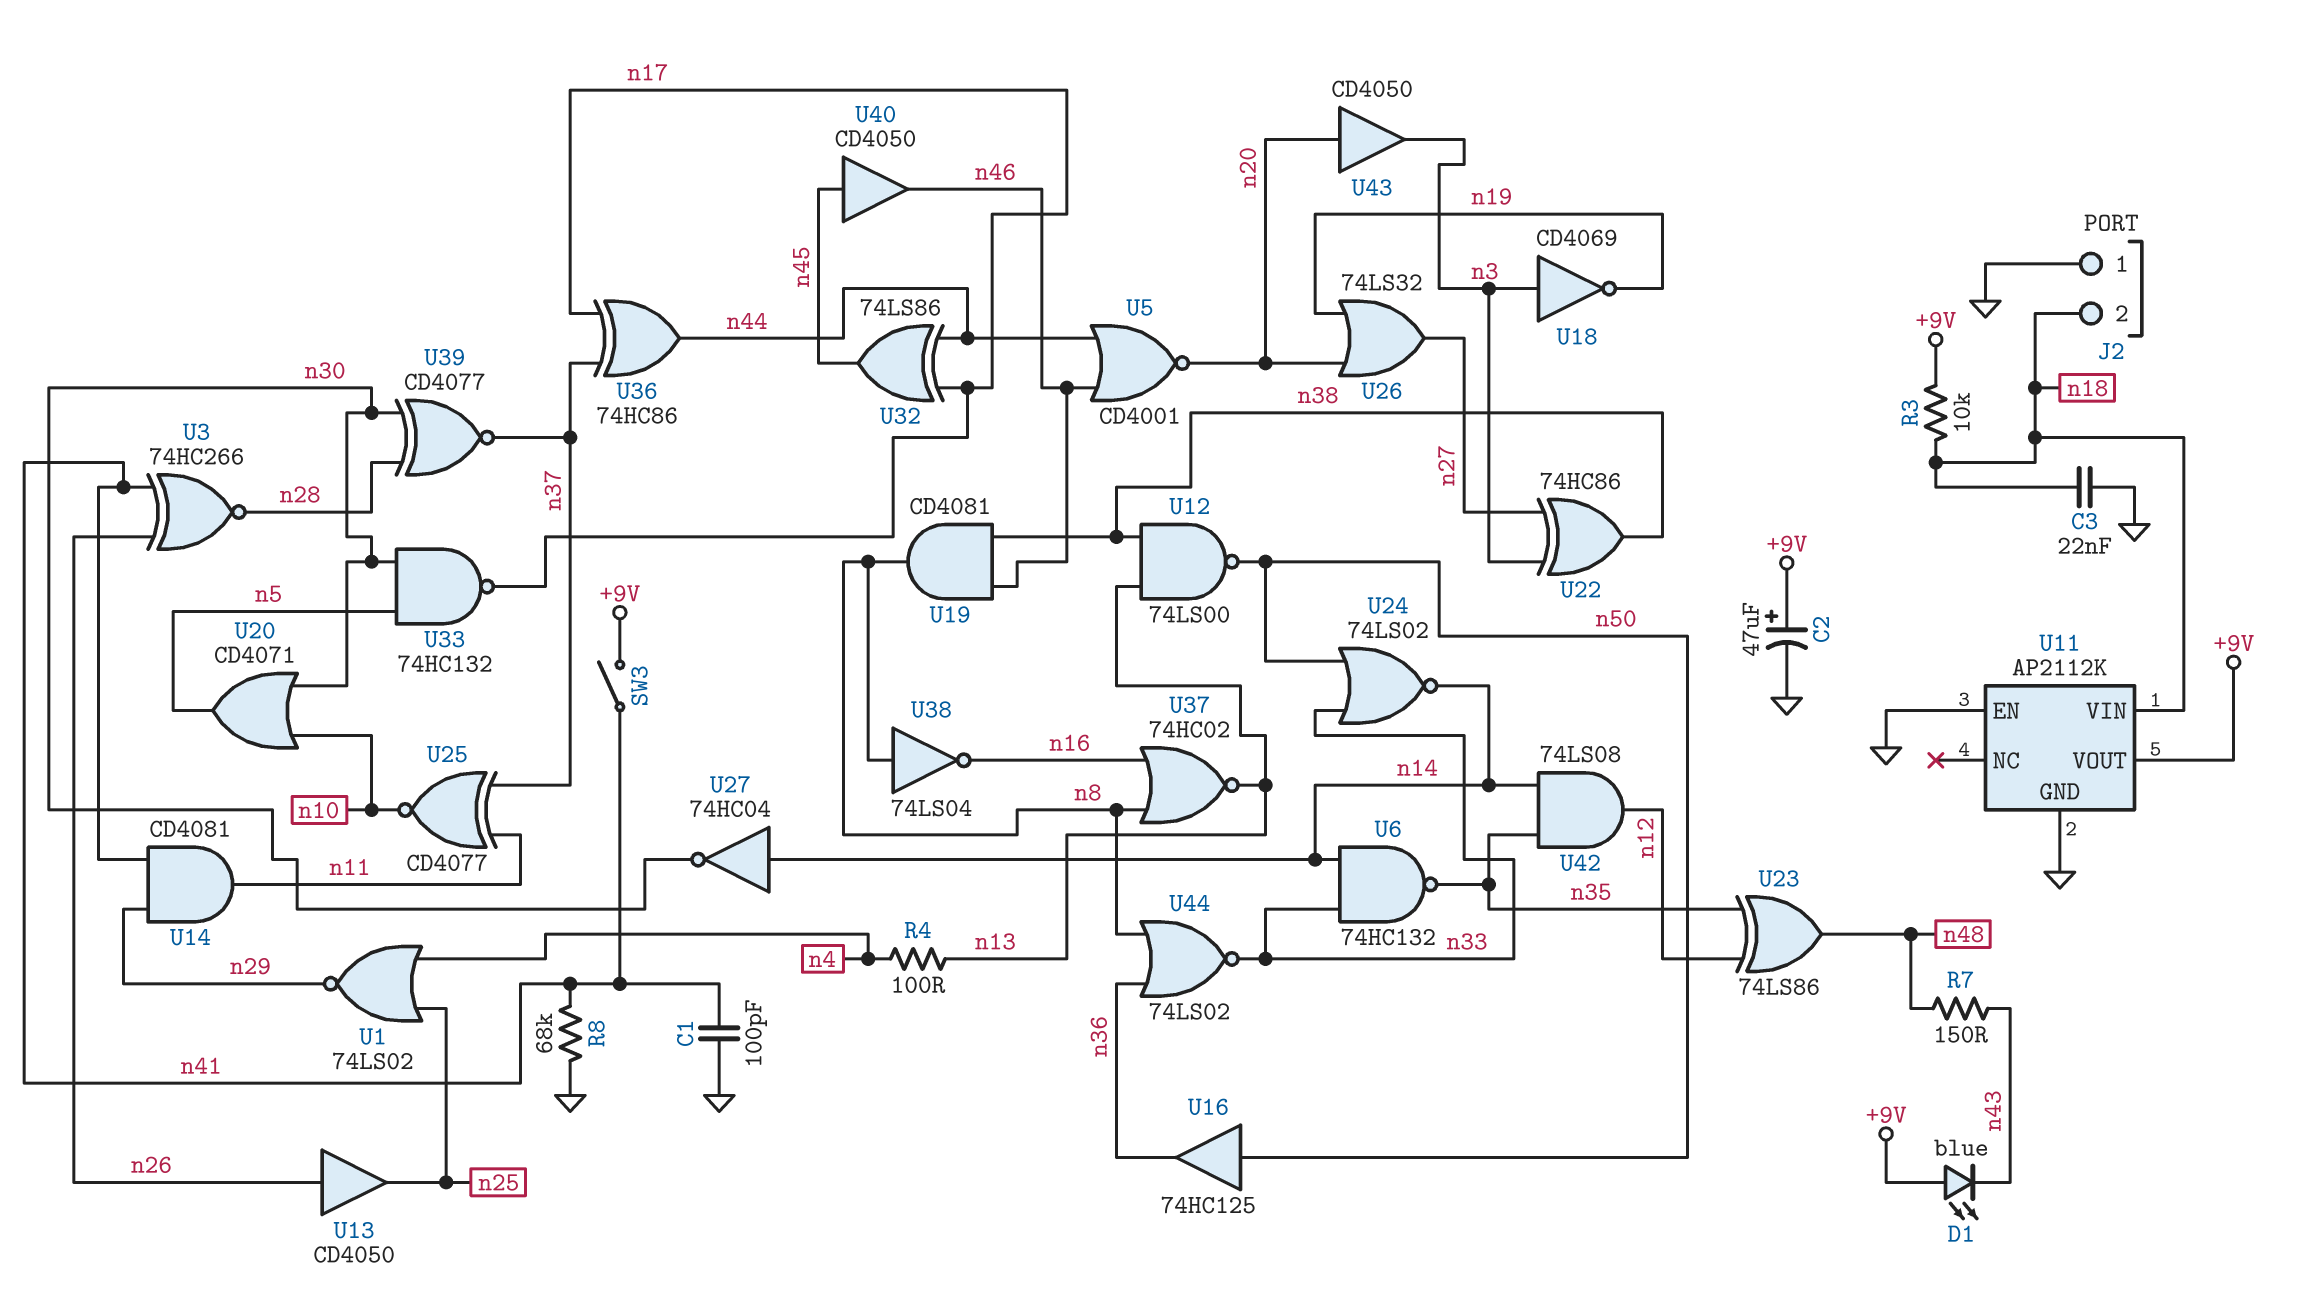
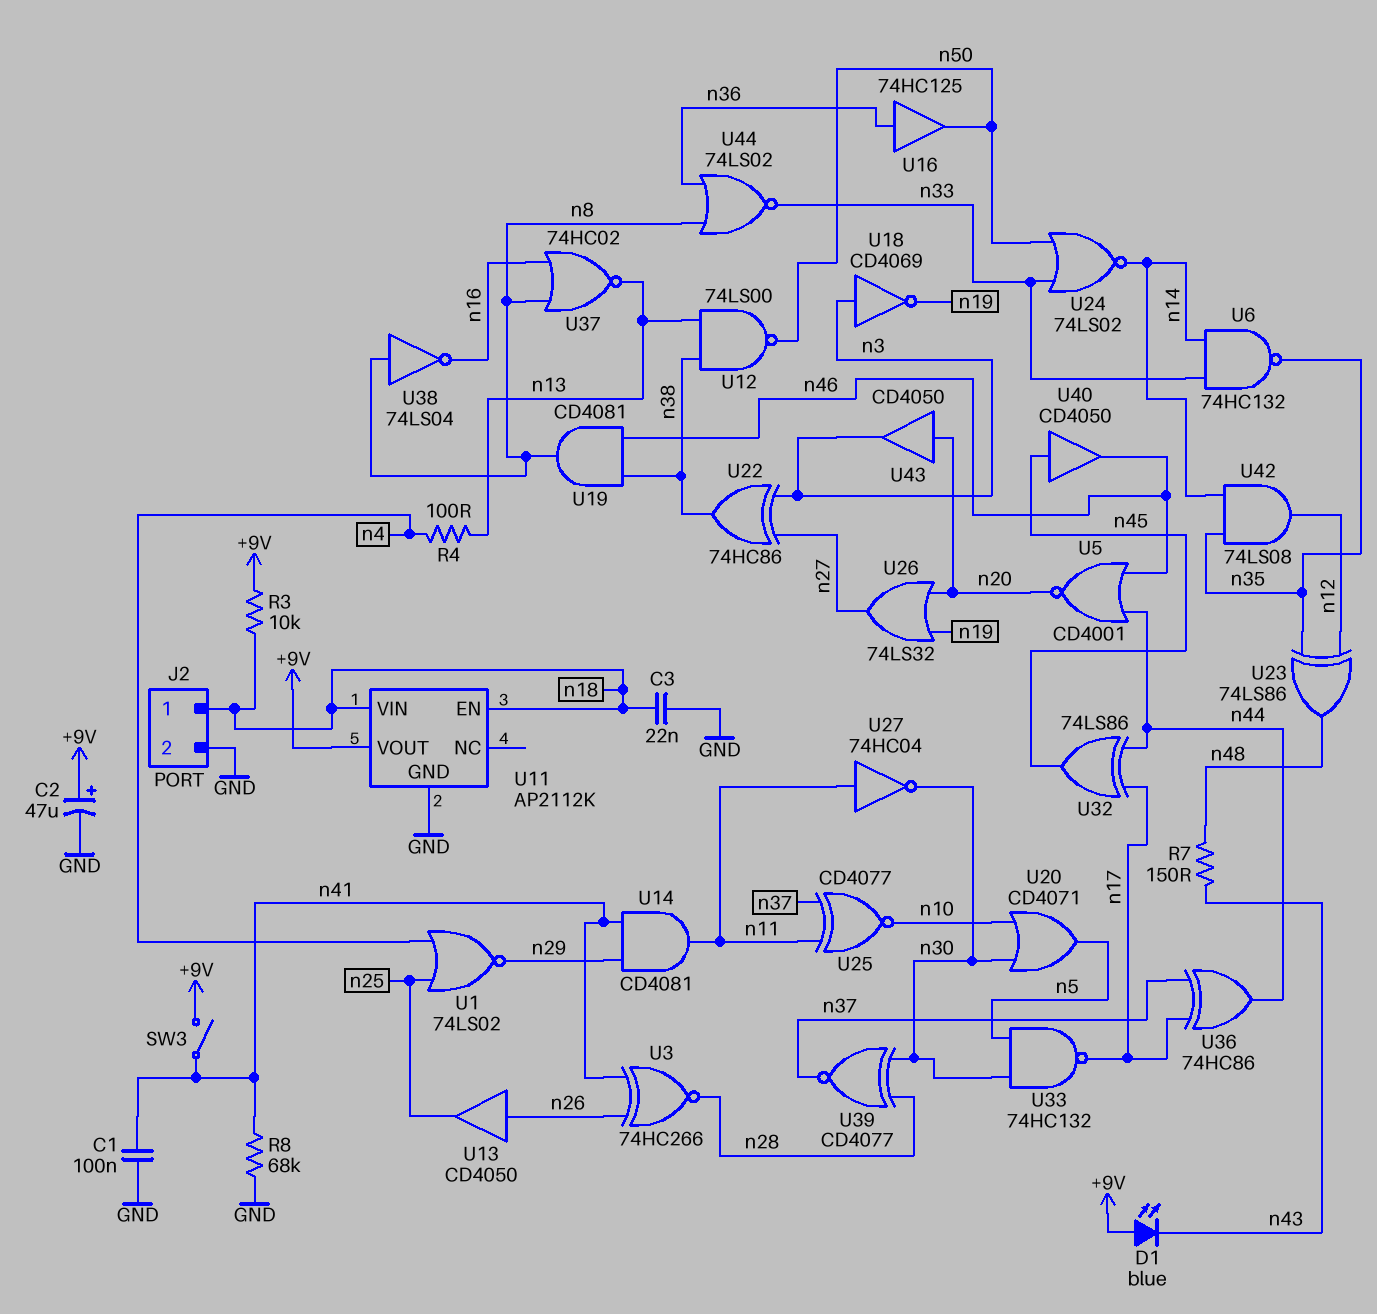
C1: 100pF (GND, n41) -> 100nF (GND, n41)
J2 pin 1: GND -> n18
J2 pin 2: n18 -> GND
U11 pin EN: GND -> n18
U16: buffer 74HC125 (in n50, out n36) -> buffer 74HC125 (in n36, out n50)
U27: NOT 74HC04 (in n14, out n30) -> NOT 74HC04 (in n11, out n30)

